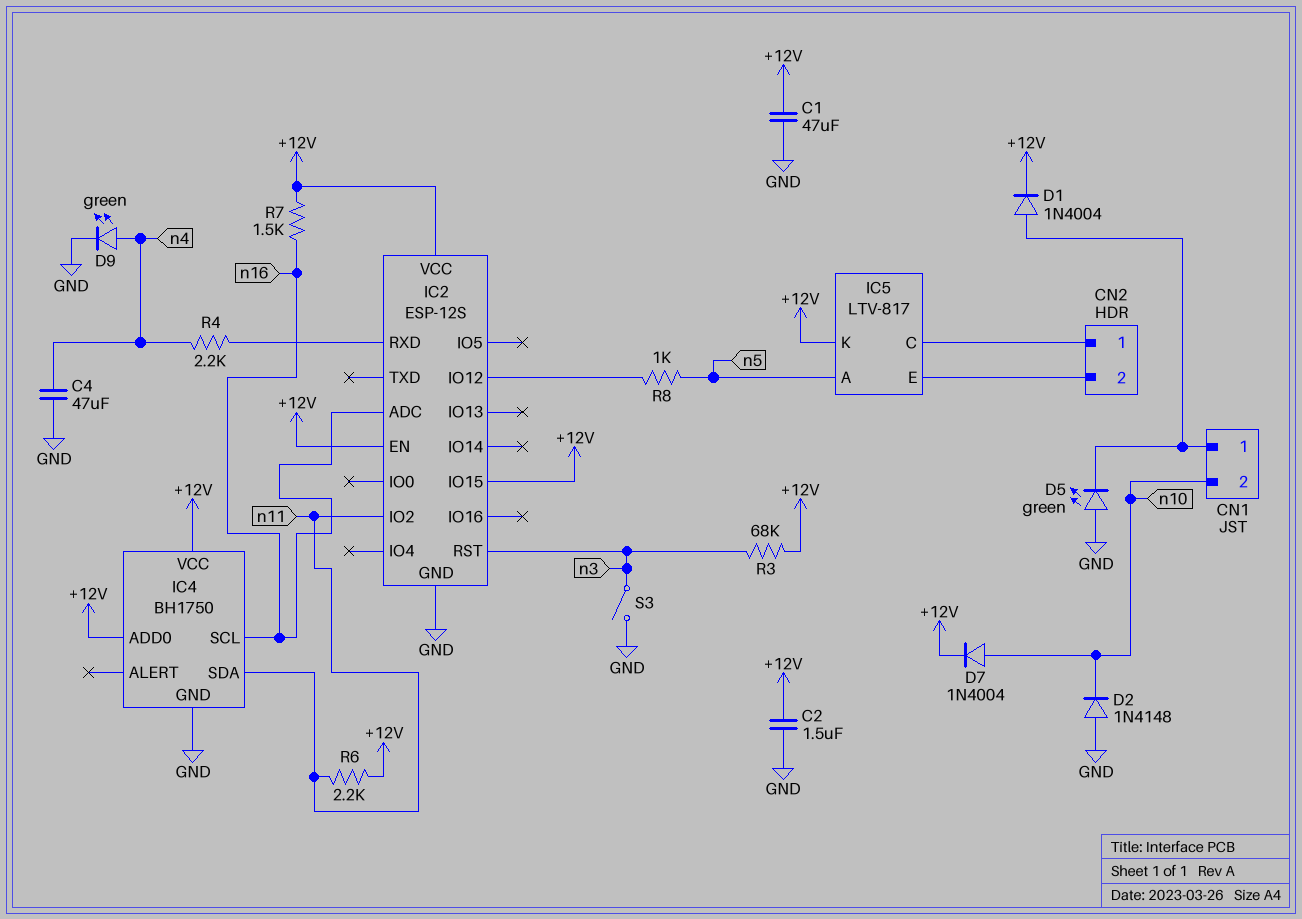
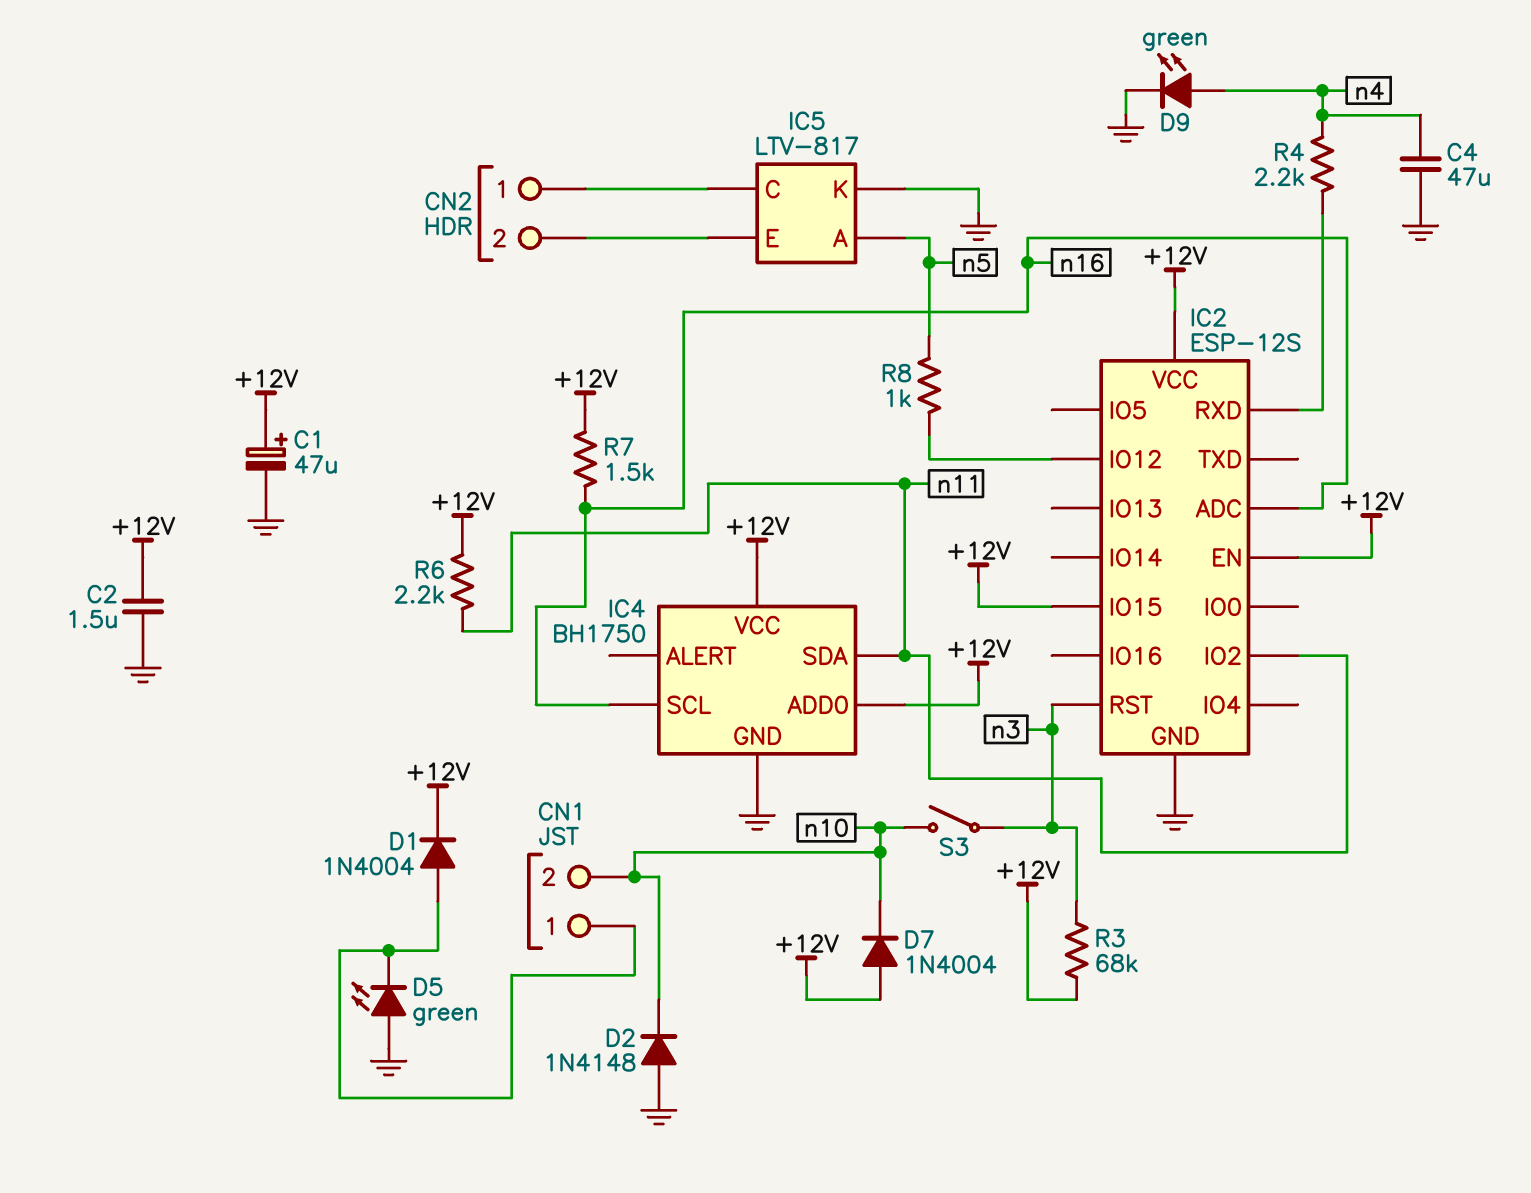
C1: 47uF (+12V, GND) -> 47uF (plus +12V, minus GND)
D7: diode 1N4004 (A n10, K +12V) -> diode 1N4004 (A +12V, K n10)
IC5 pin K: +12V -> GND
S3: switch (GND, n3) -> switch (n3, n10)

